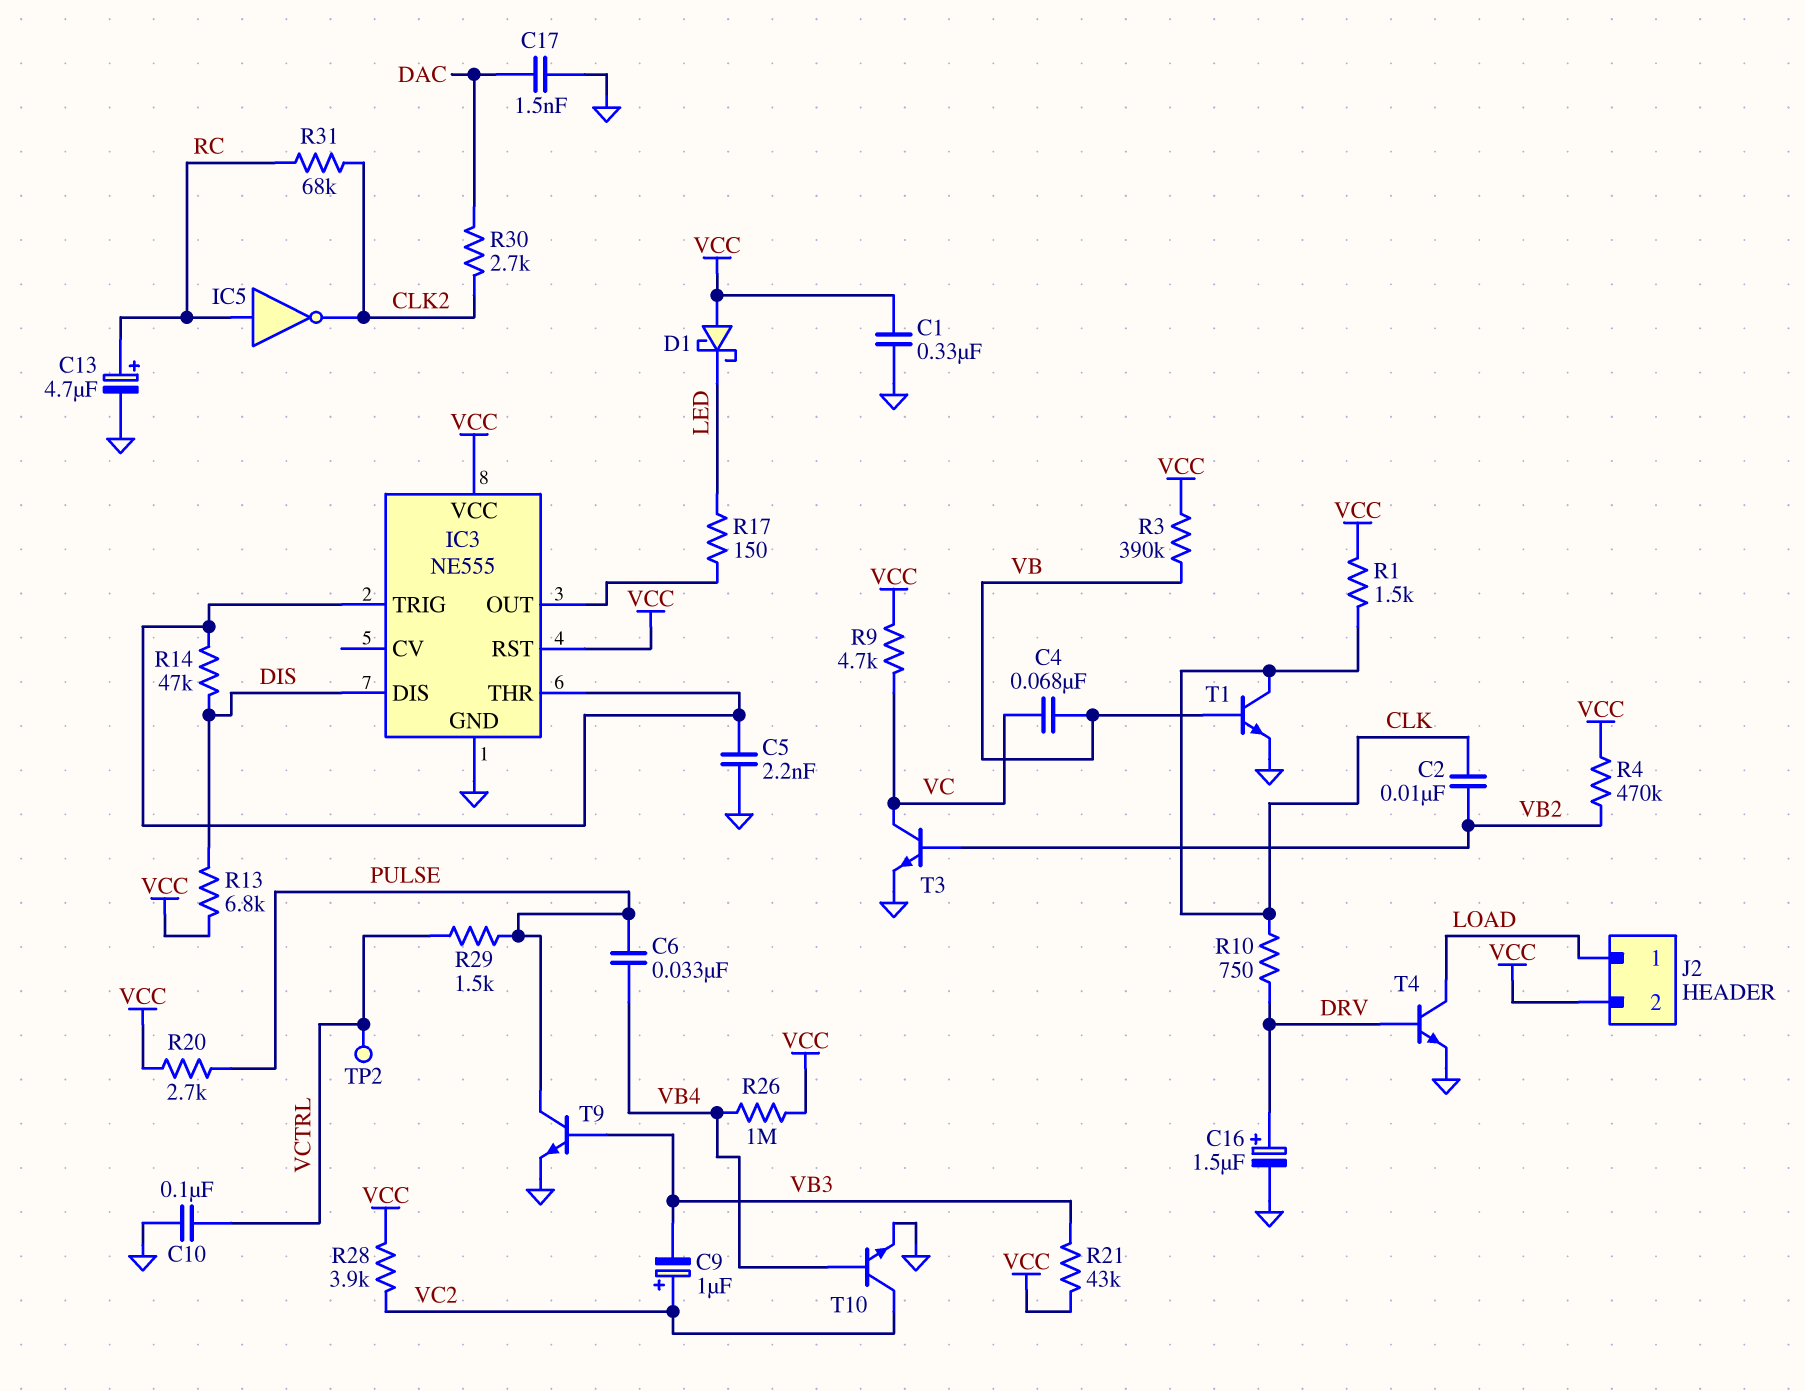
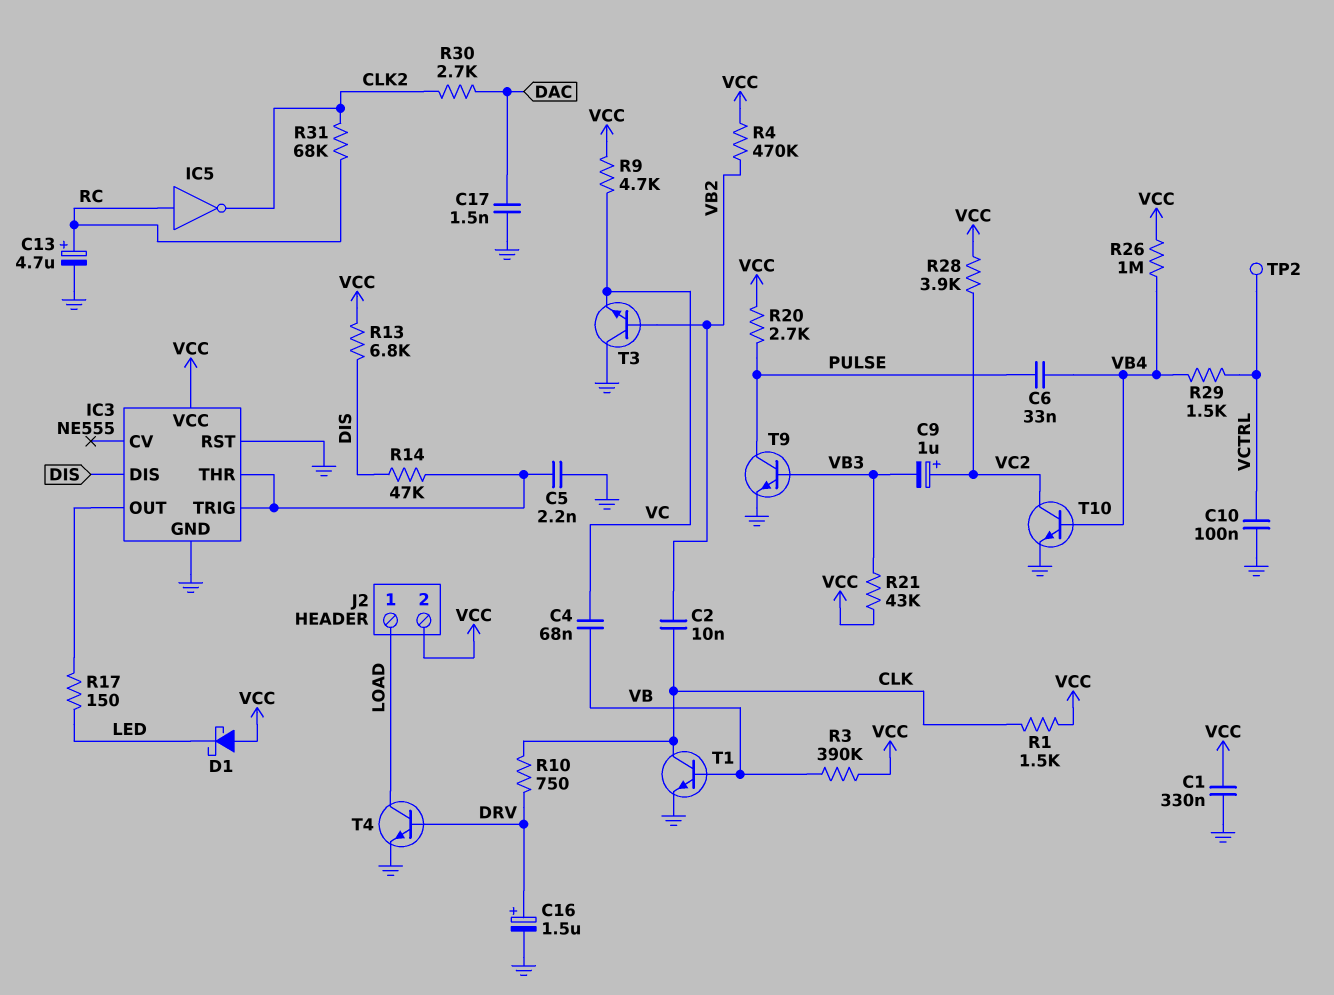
IC3 pin RST: VCC -> GND
R29: 1.5k (PULSE, VCTRL) -> 1.5k (VB4, VCTRL)
T3: NPN (B VB2, C VC, E GND) -> NPN (B VB2, C GND, E VC)

